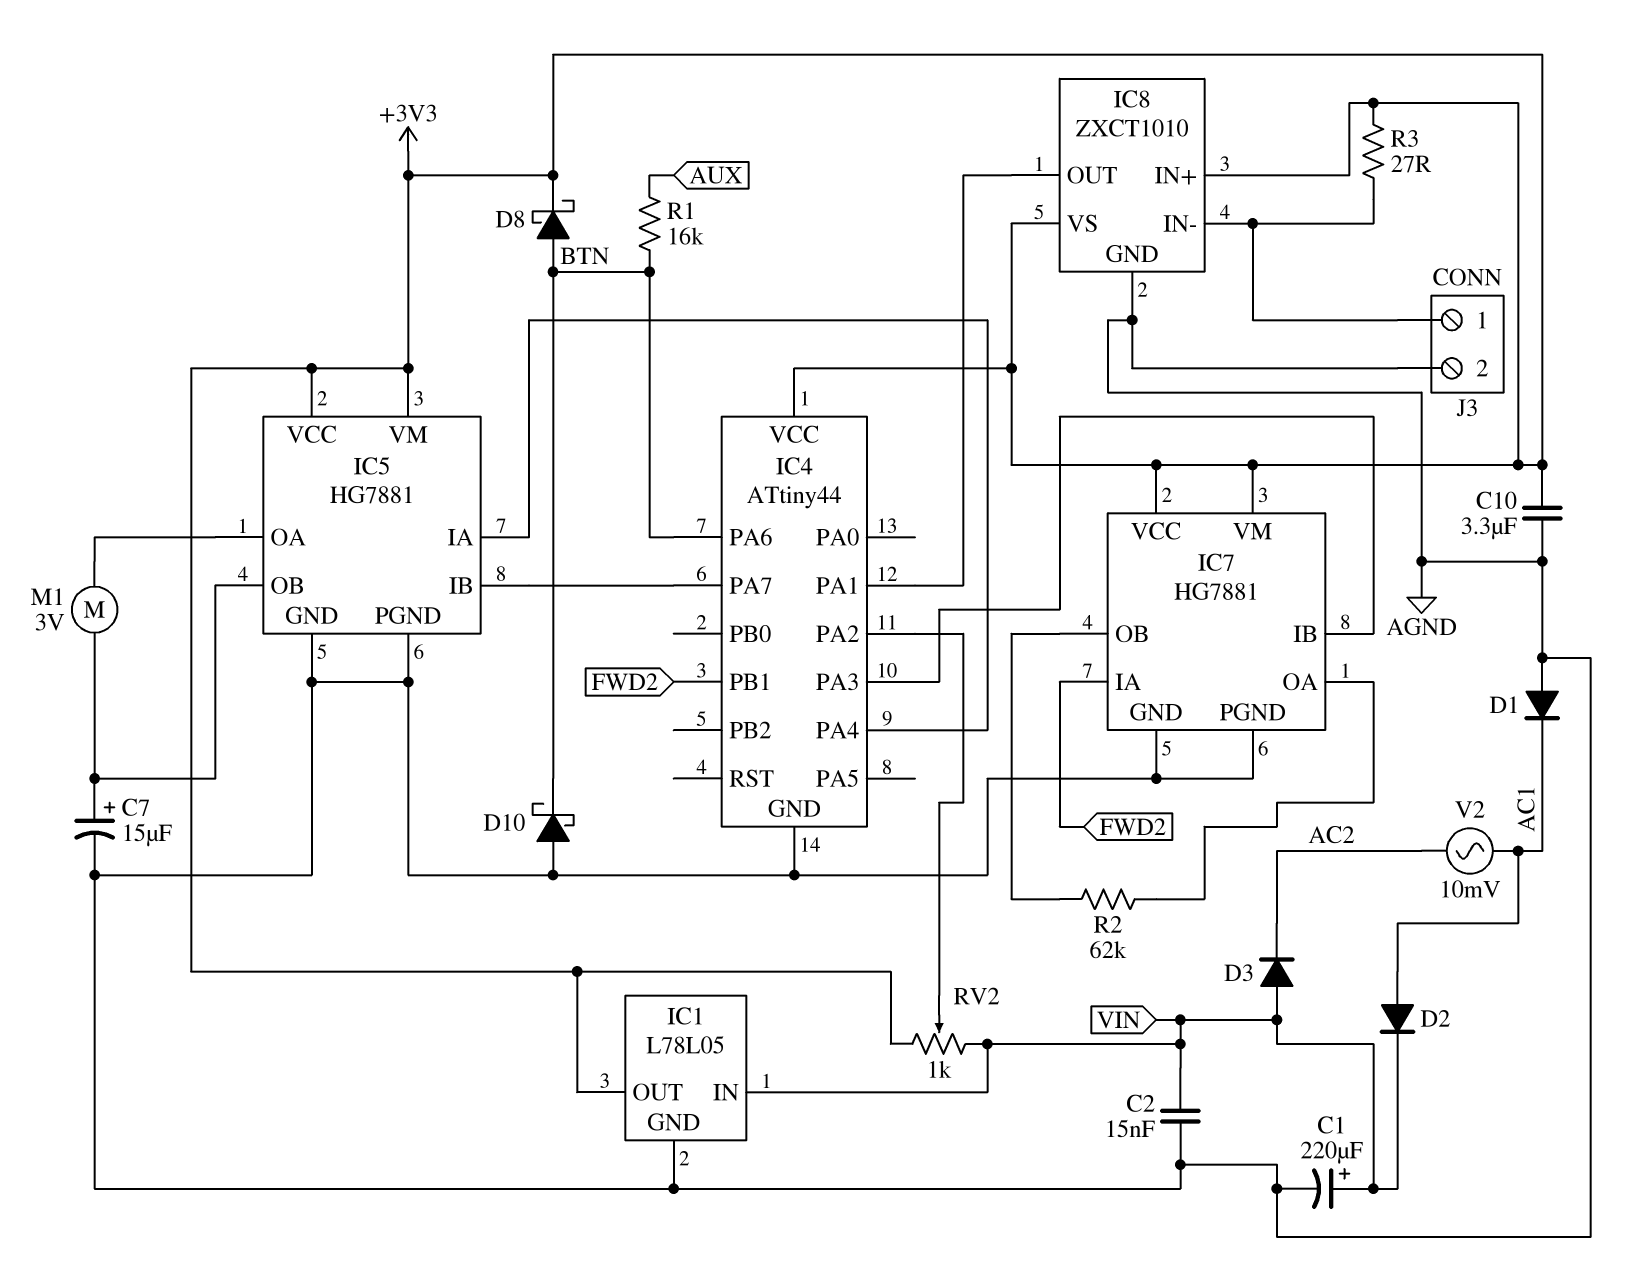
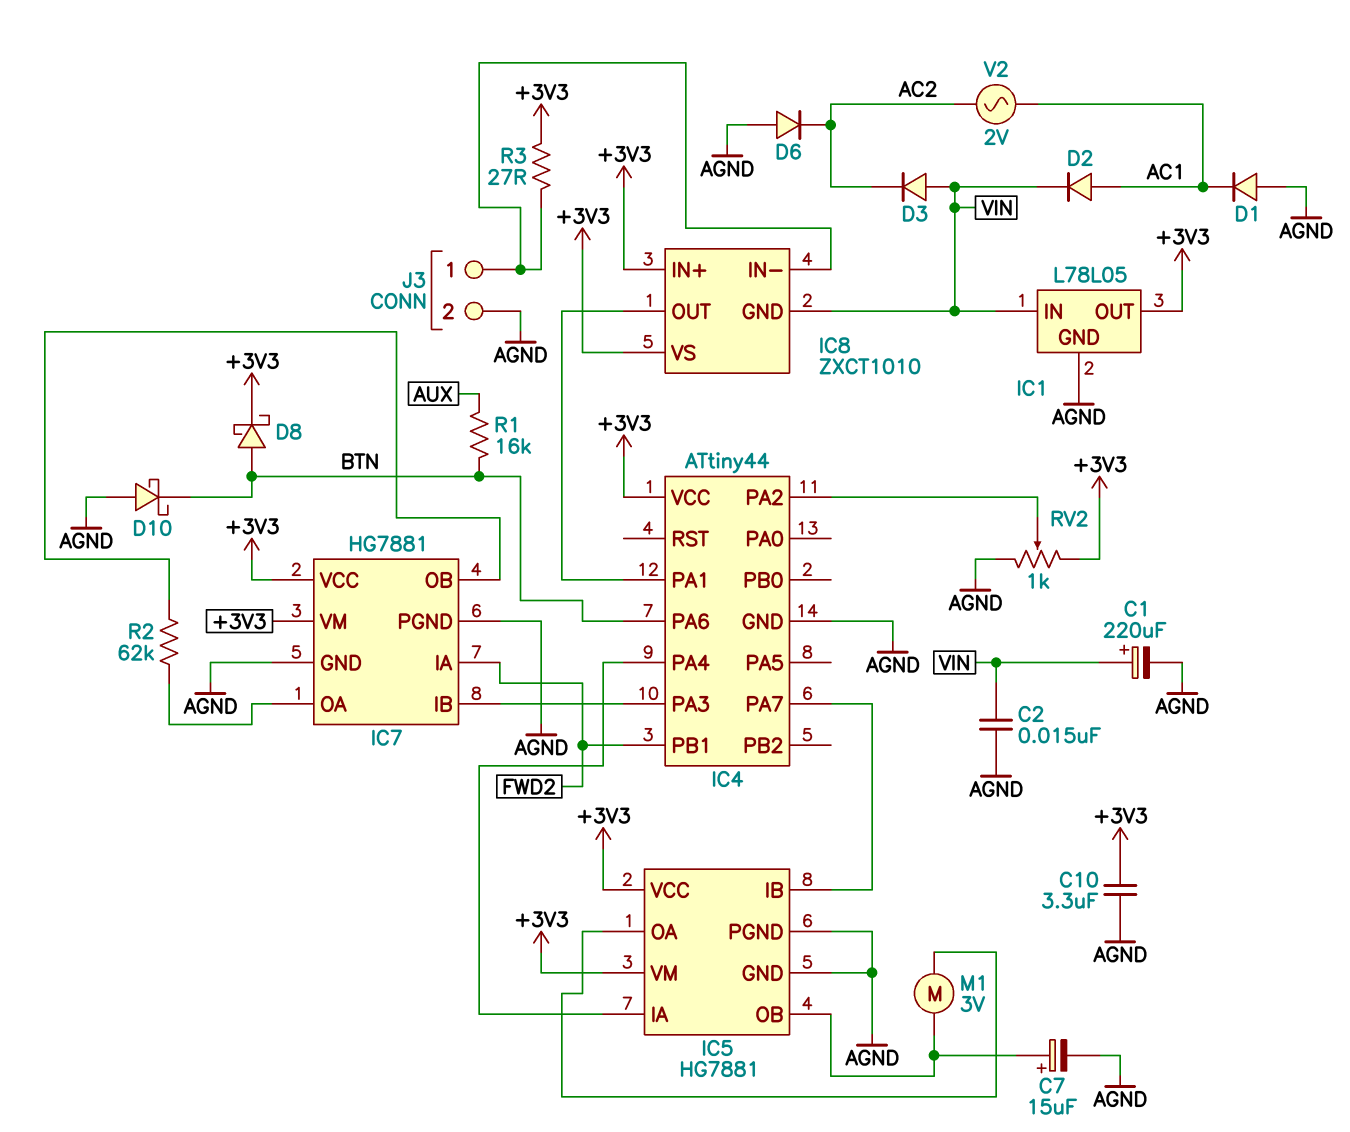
D6: none -> diode (A AGND, K AC2)
IC8 pin GND: AGND -> VIN
RV2: 1k (+3V3, VIN, wiper IC4/PA2) -> 1k (+3V3, AGND, wiper IC4/PA2)
V2: AC 10mV (AC1, AC2) -> AC 2V (AC1, AC2)

